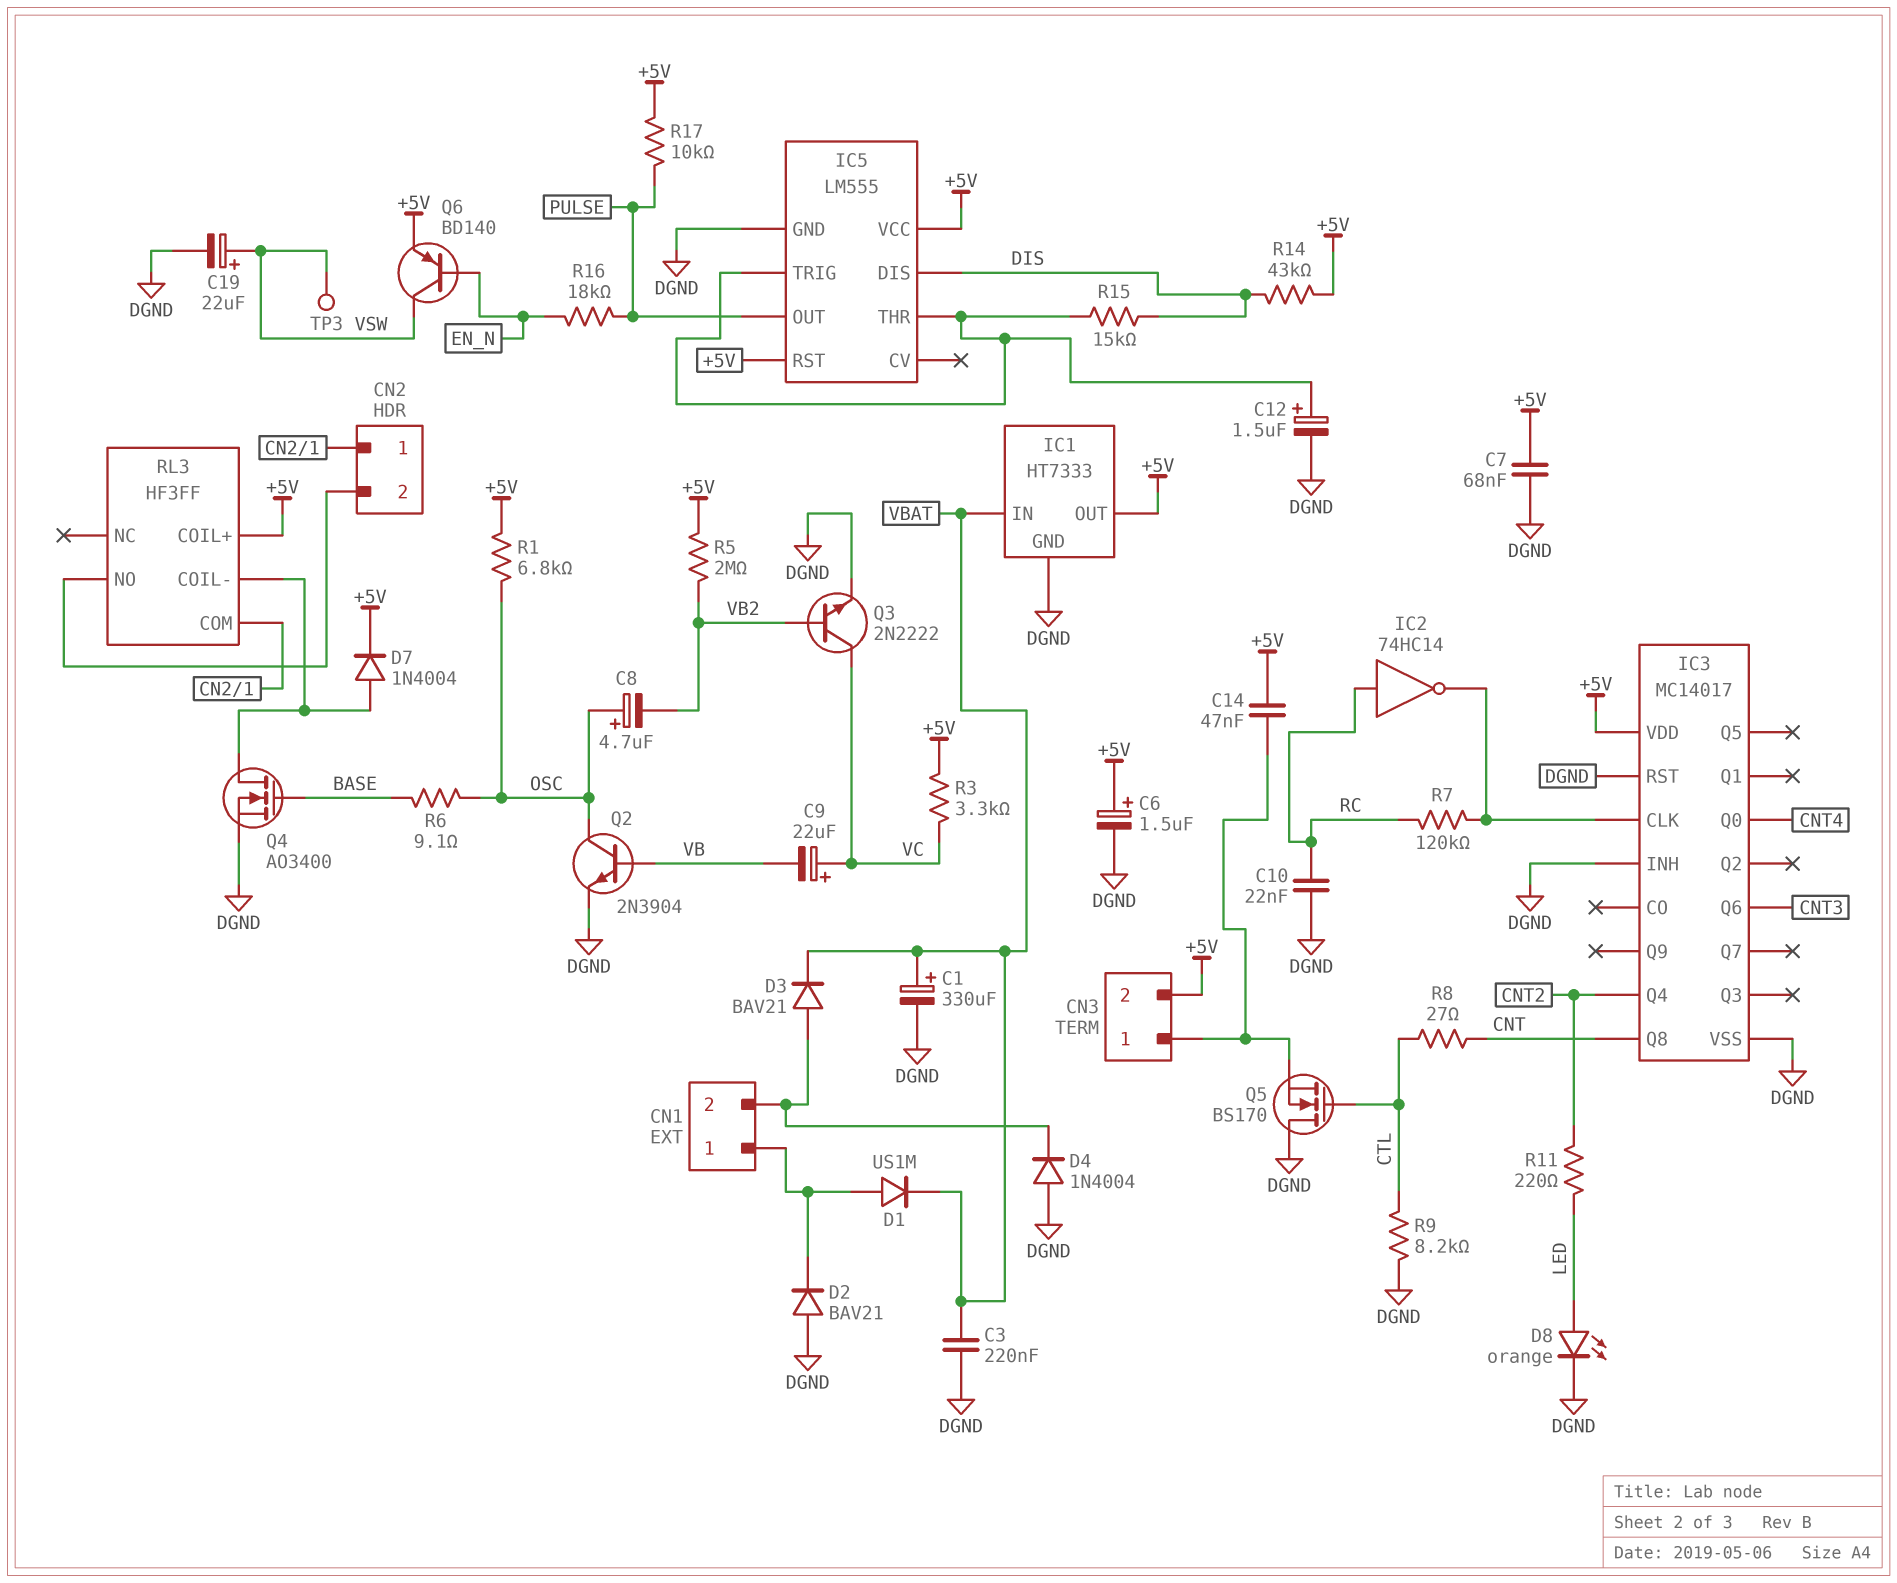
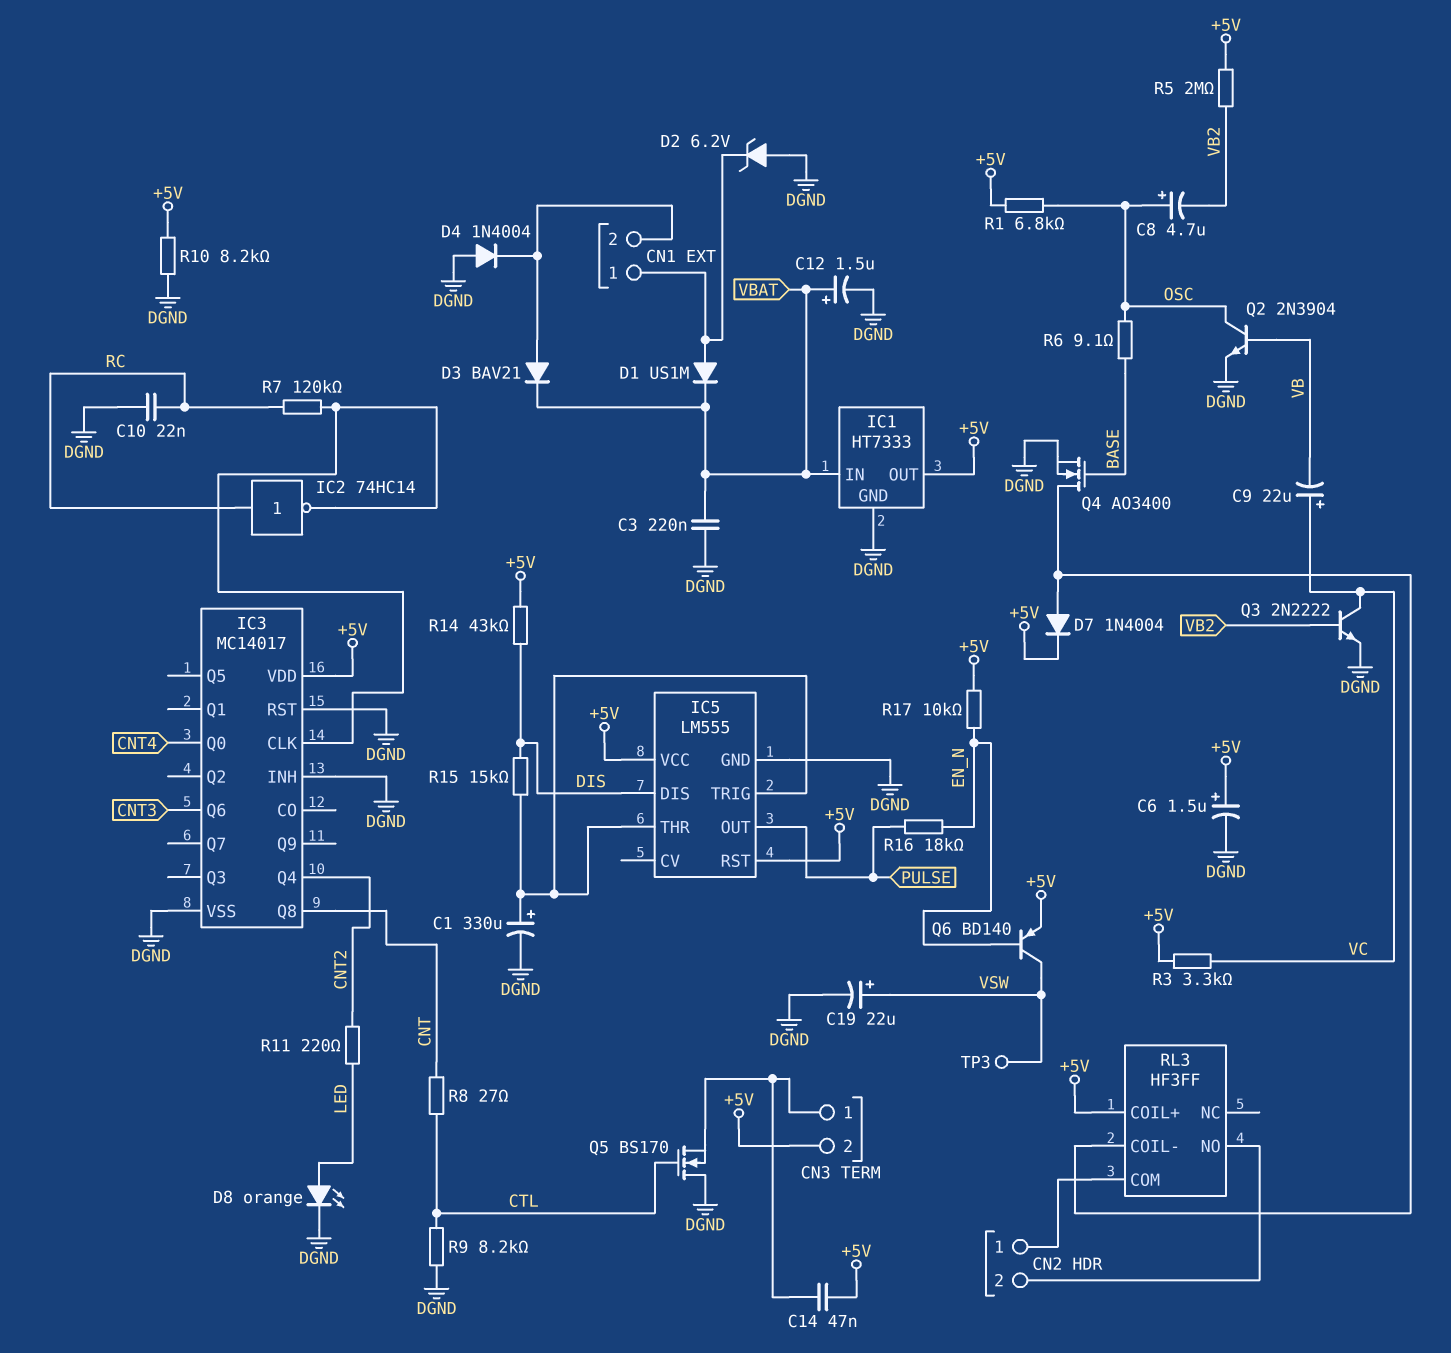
C1: 330uF (plus VBAT, minus DGND) -> 330uF (plus IC5/THR, minus DGND)
C7: 68nF (+5V, DGND) -> none
C12: 1.5uF (plus IC5/THR, minus DGND) -> 1.5uF (plus VBAT, minus DGND)
D2: diode BAV21 (A DGND, K CN1/1) -> zener 6.2V (A DGND, K CN1/1)
R10: none -> 8.2k (+5V, DGND)
R17: 10k (+5V, PULSE) -> 10k (+5V, EN_N)

